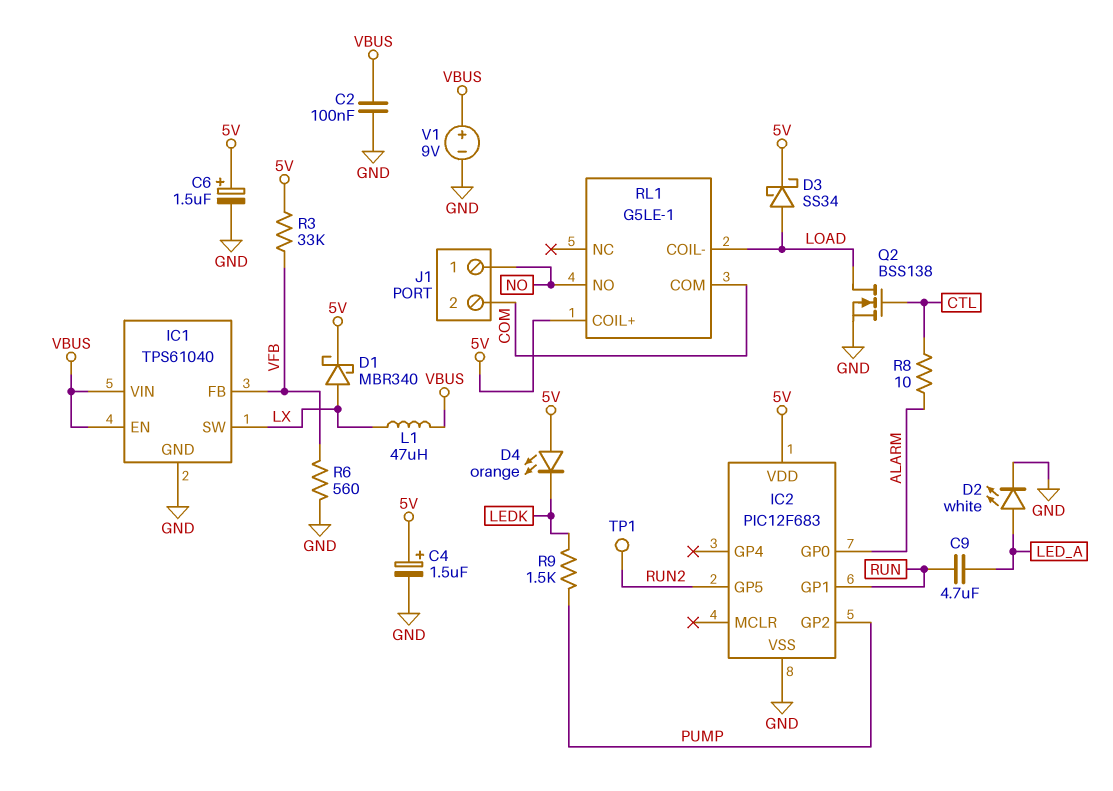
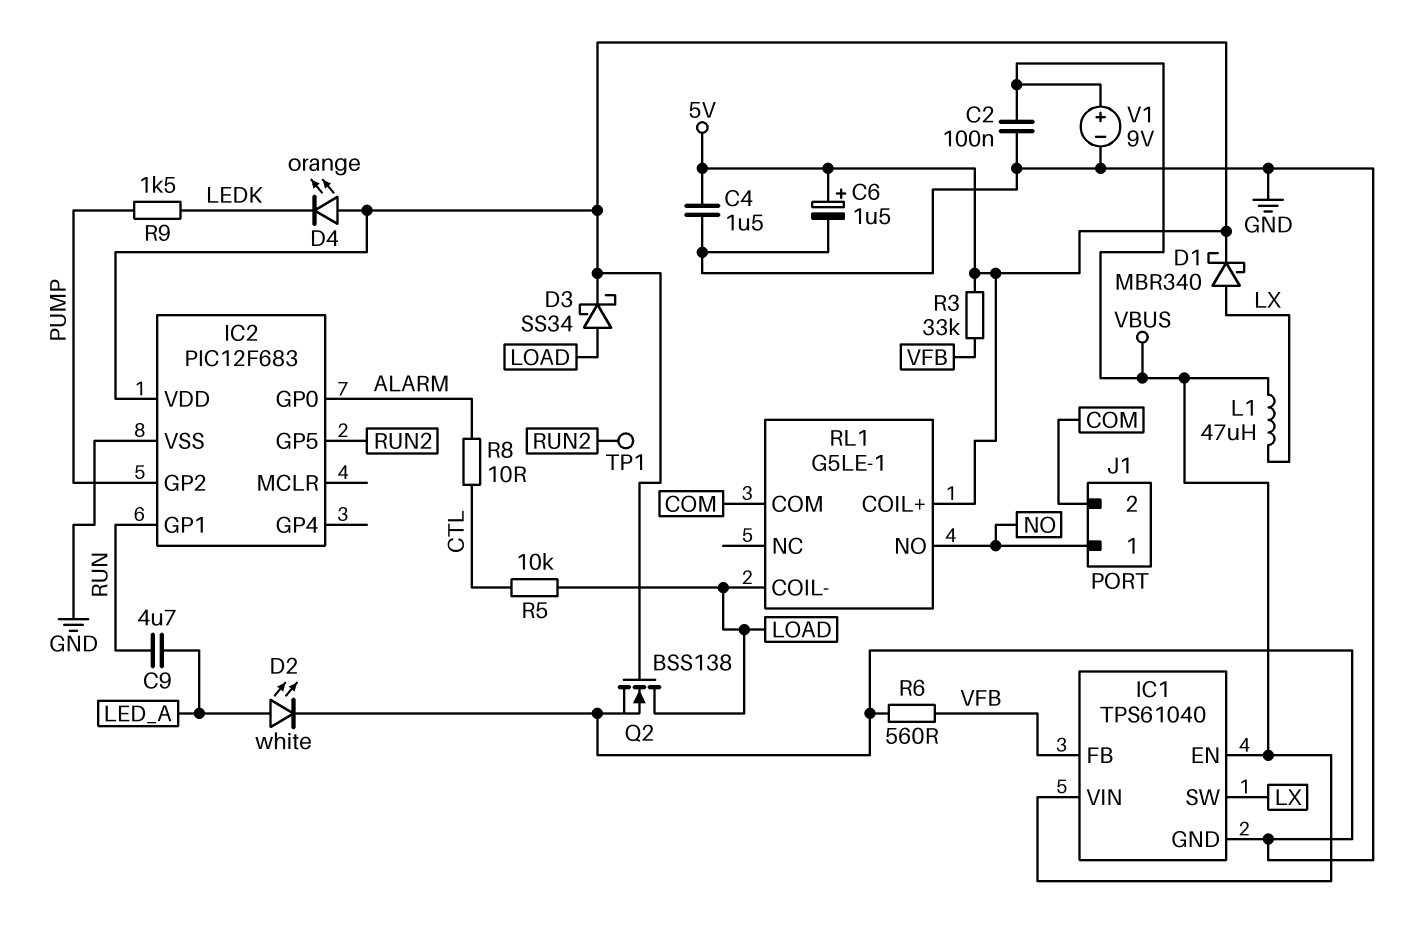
C4: 1.5uF (plus 5V, minus GND) -> 1.5uF (5V, GND)
Q2: NMOS BSS138 (G CTL, D LOAD, S GND) -> NMOS BSS138 (G 5V, D LOAD, S GND)
R5: none -> 10k (CTL, LOAD)

